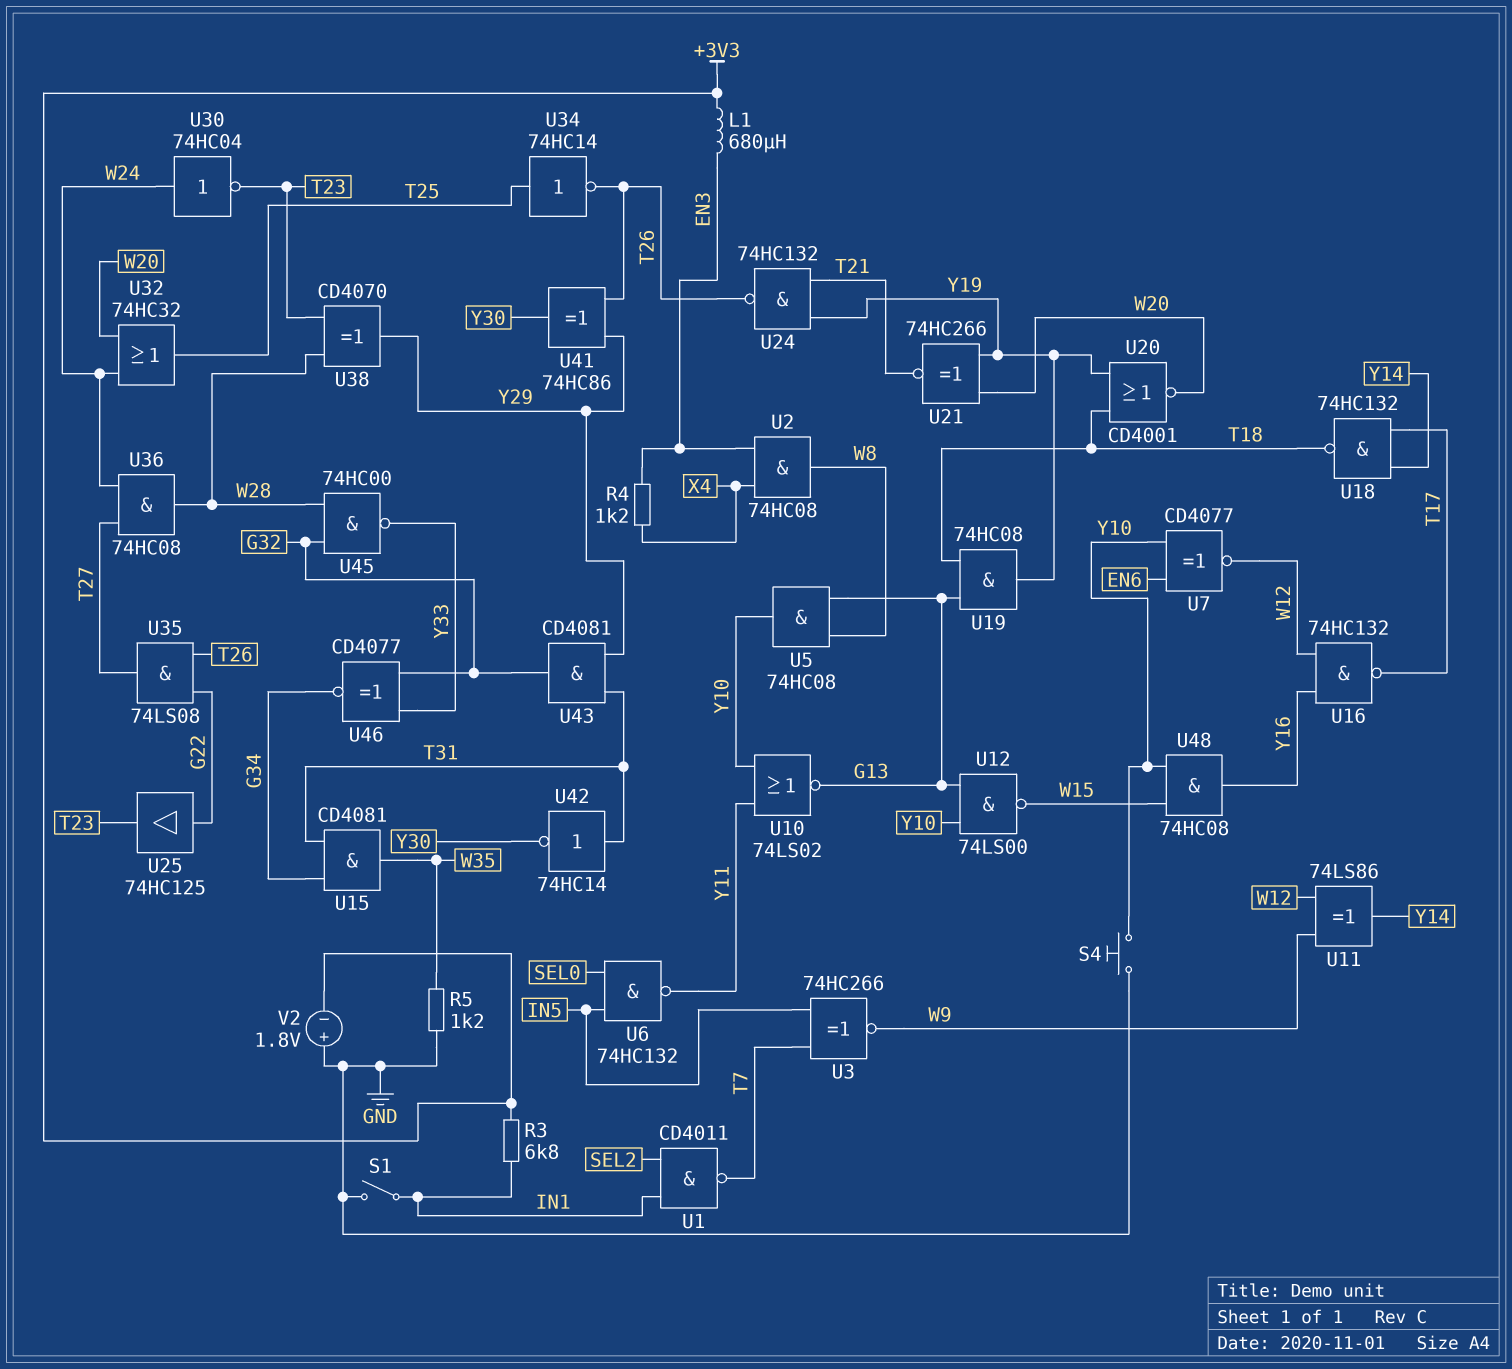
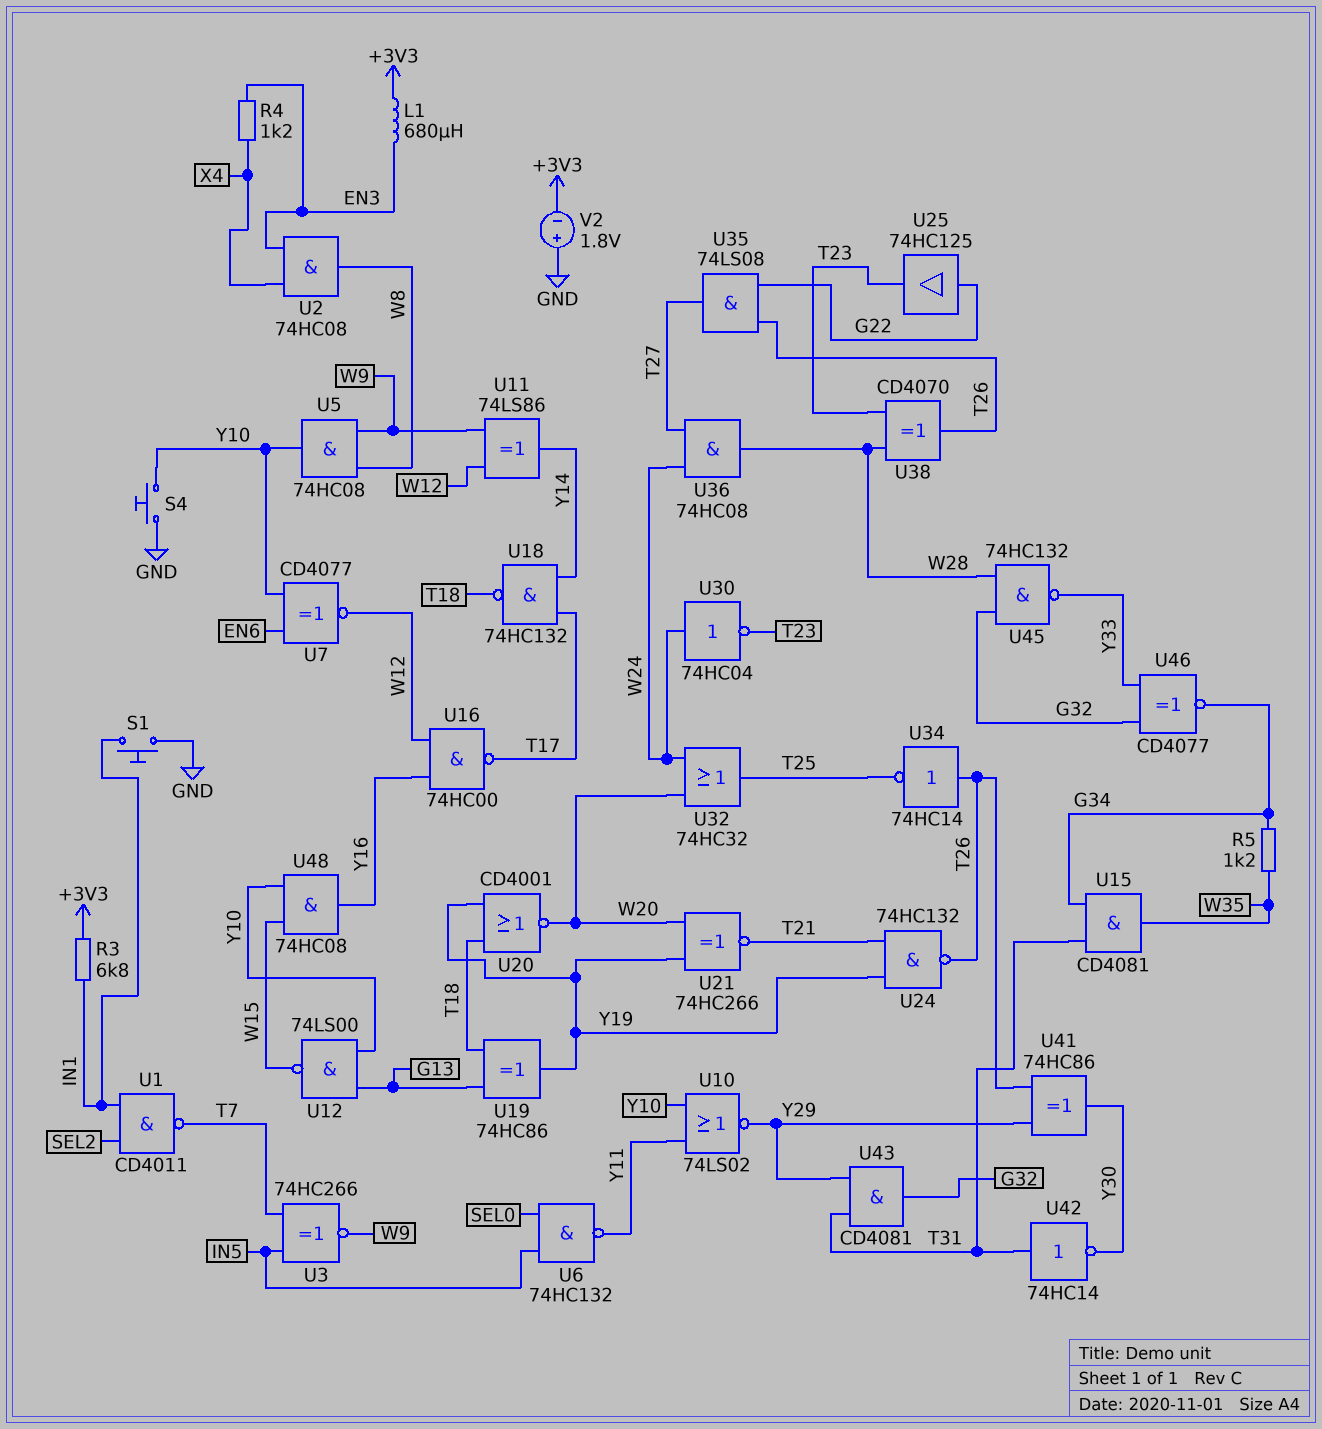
R5: 1.2k (GND, W35) -> 1.2k (G34, W35)
S1: switch (GND, IN1) -> button (GND, IN1)
U5: AND 74HC08 (in G13, in W8, out Y10) -> AND 74HC08 (in W8, in W9, out Y10)
U10: NOR 74LS02 (in Y10, in Y11, out G13) -> NOR 74LS02 (in Y10, in Y11, out Y29)
U16: NAND 74HC132 (in W12, in Y16, out T17) -> NAND 74HC00 (in W12, in Y16, out T17)
U19: AND 74HC08 (in G13, in T18, out Y19) -> XOR 74HC86 (in G13, in T18, out Y19)
U34: NOT 74HC14 (in T25, out T26) -> NOT 74HC14 (in T26, out T25)
U38: XOR CD4070 (in T23, in W28, out Y29) -> XOR CD4070 (in T23, in W28, out T26)
U45: NAND 74HC00 (in G32, in W28, out Y33) -> NAND 74HC132 (in G32, in W28, out Y33)

